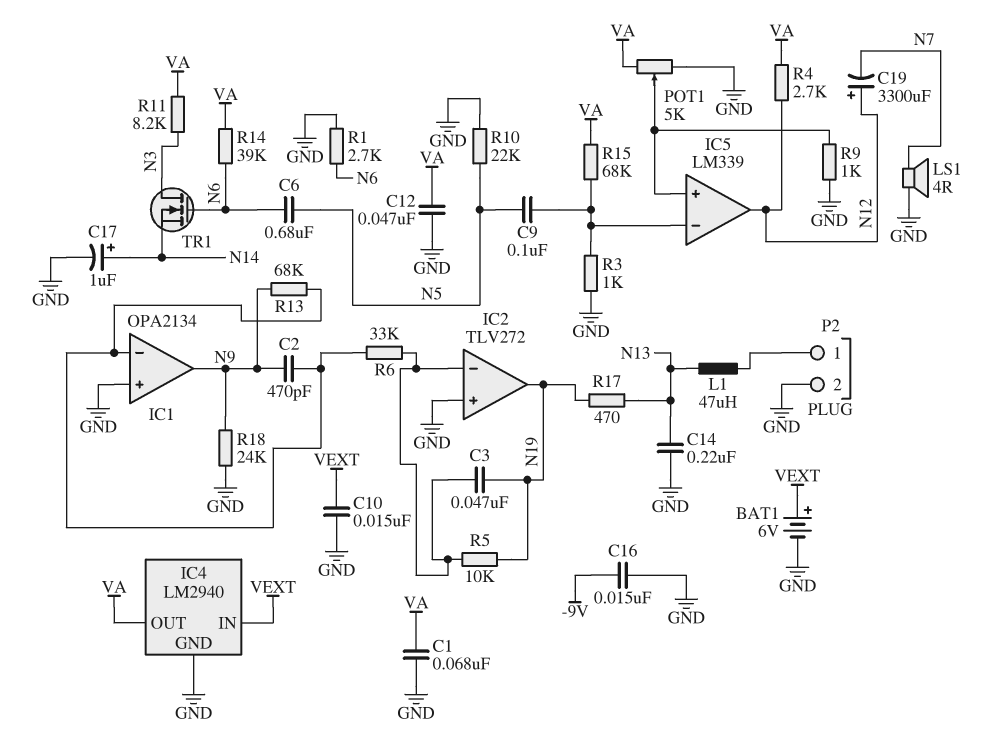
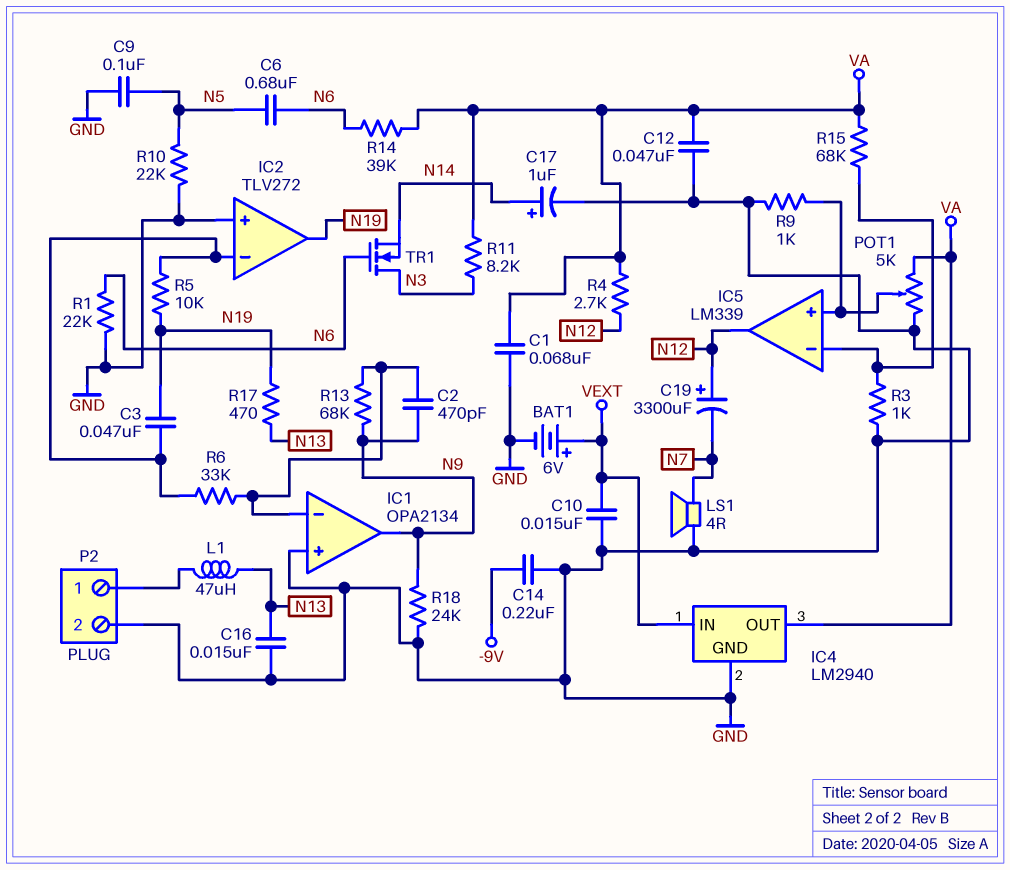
C9: 100nF (IC5/in-, N5) -> 100nF (GND, N5)
C14: 220nF (GND, N13) -> 220nF (-9V, GND)
C16: 15nF (-9V, GND) -> 15nF (GND, N13)
R1: 2.7k (GND, N6) -> 22k (GND, N6)

